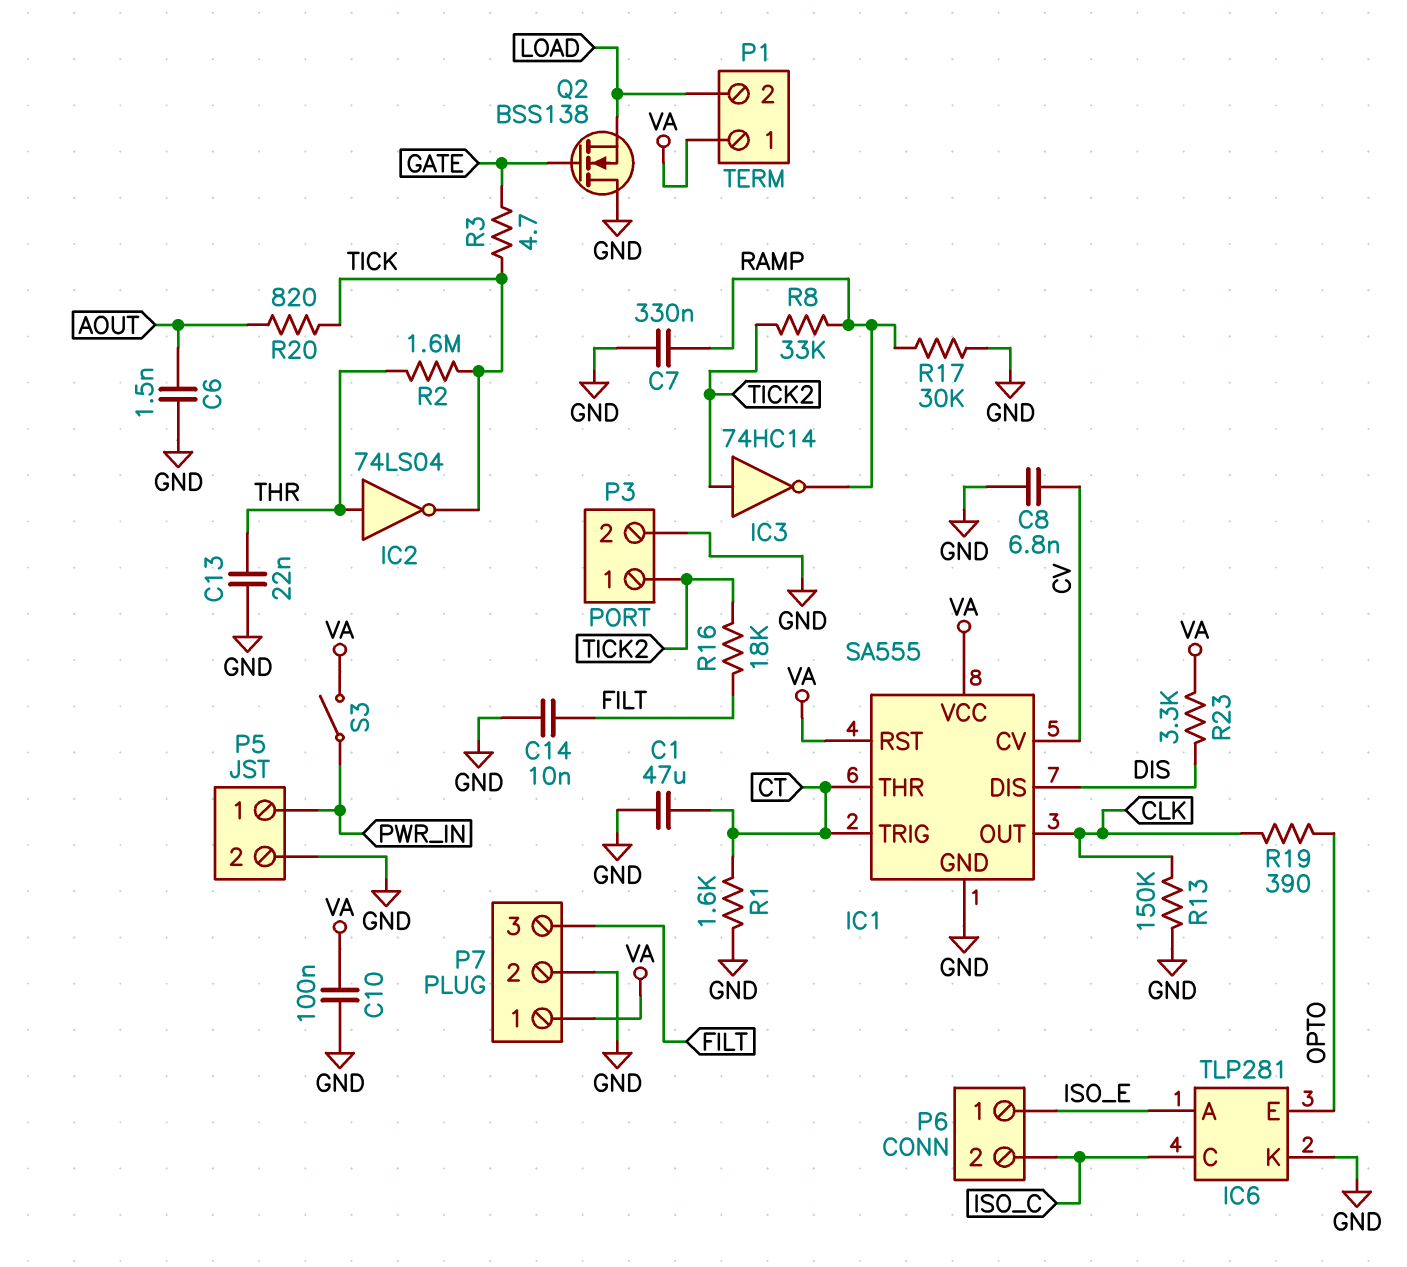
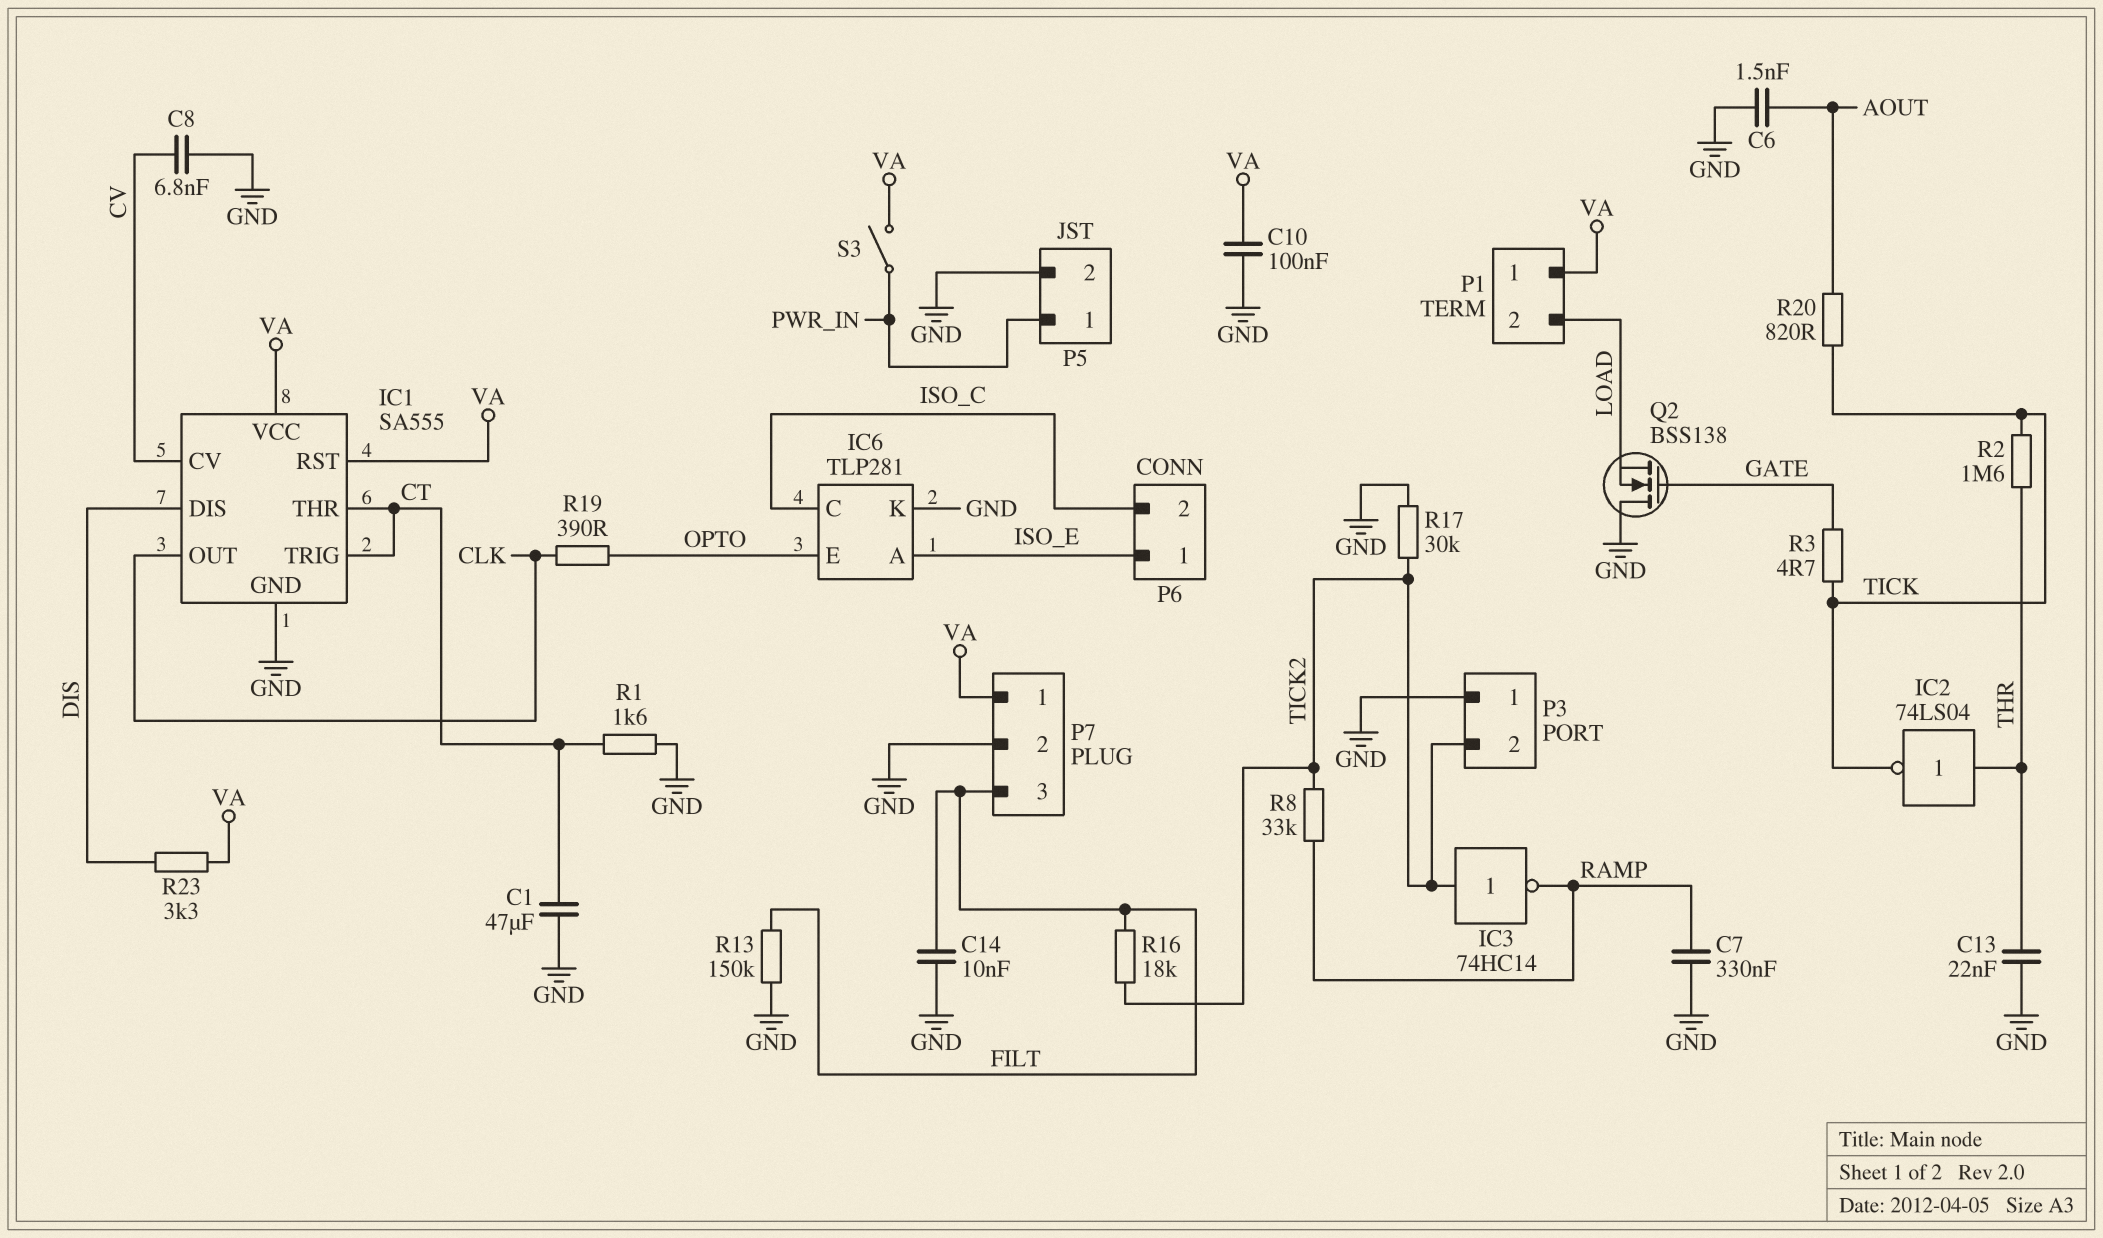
P3 pin 1: TICK2 -> GND
P3 pin 2: GND -> TICK2
R13: 150k (CLK, GND) -> 150k (FILT, GND)
R17: 30k (GND, RAMP) -> 30k (GND, TICK2)

